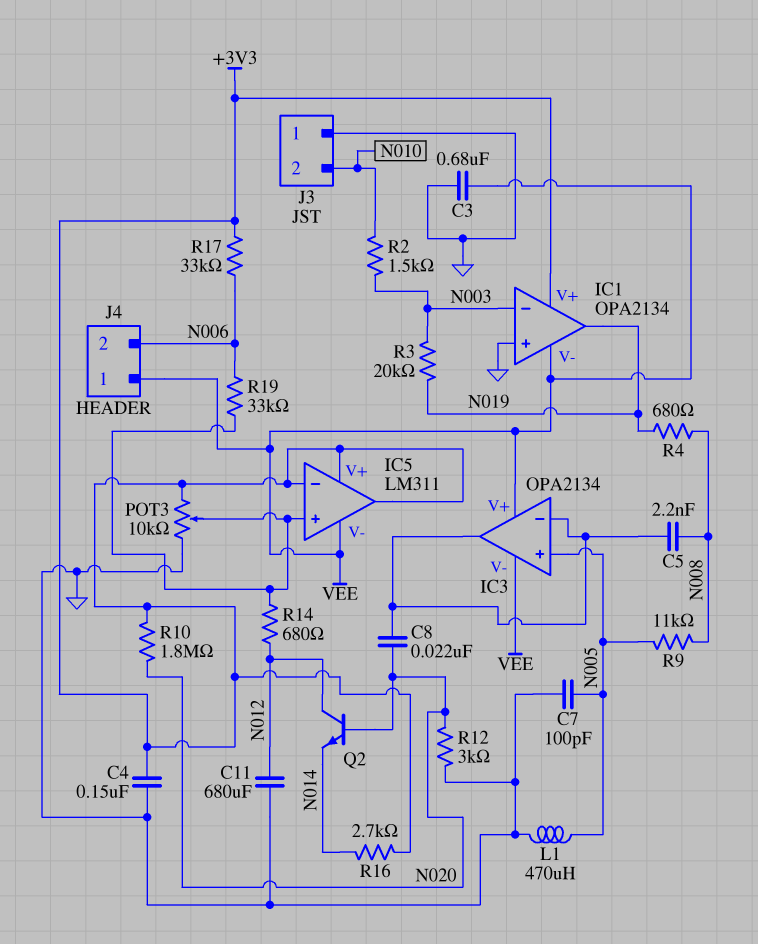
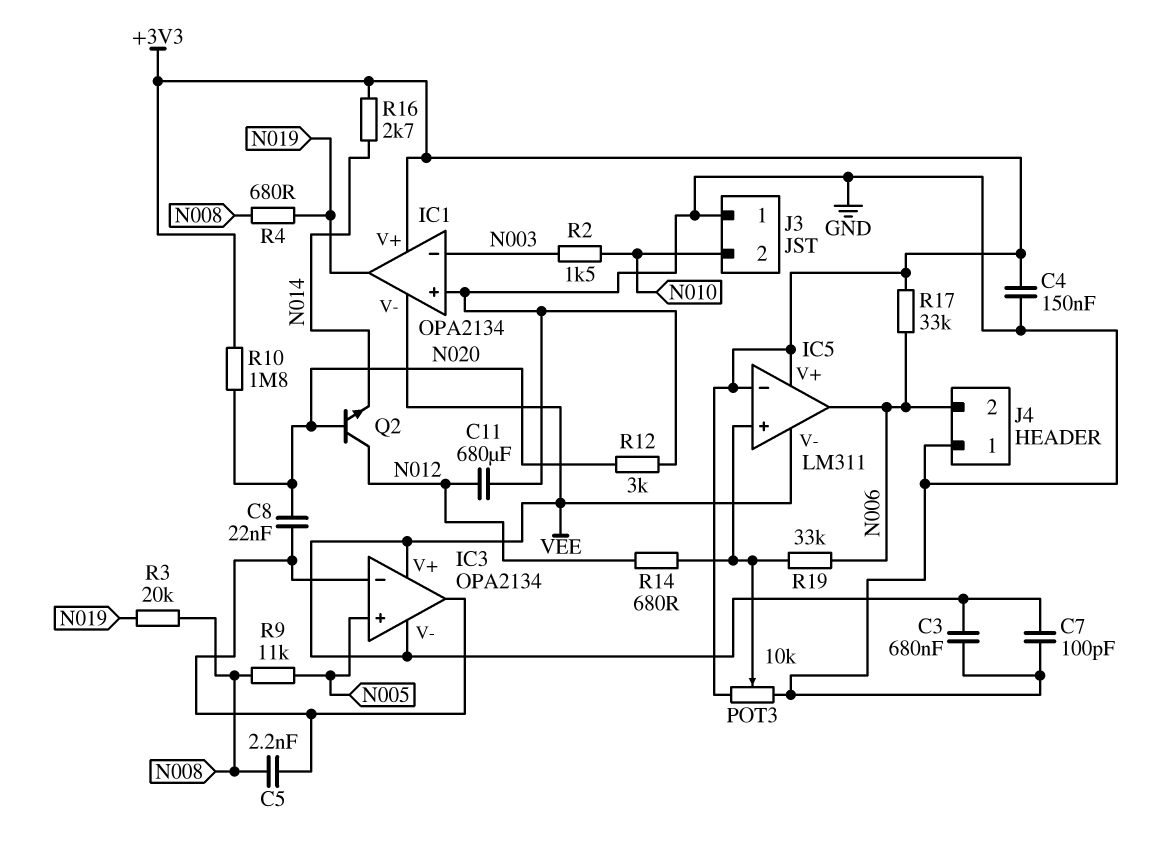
C7: 100pF (GND, N005) -> 100pF (GND, VEE)
IC5 pin out: +3V3 -> N006
J4 pin 1: VEE -> GND
L1: 470uH (GND, N005) -> none
R3: 20k (N003, N019) -> 20k (N008, N019)

